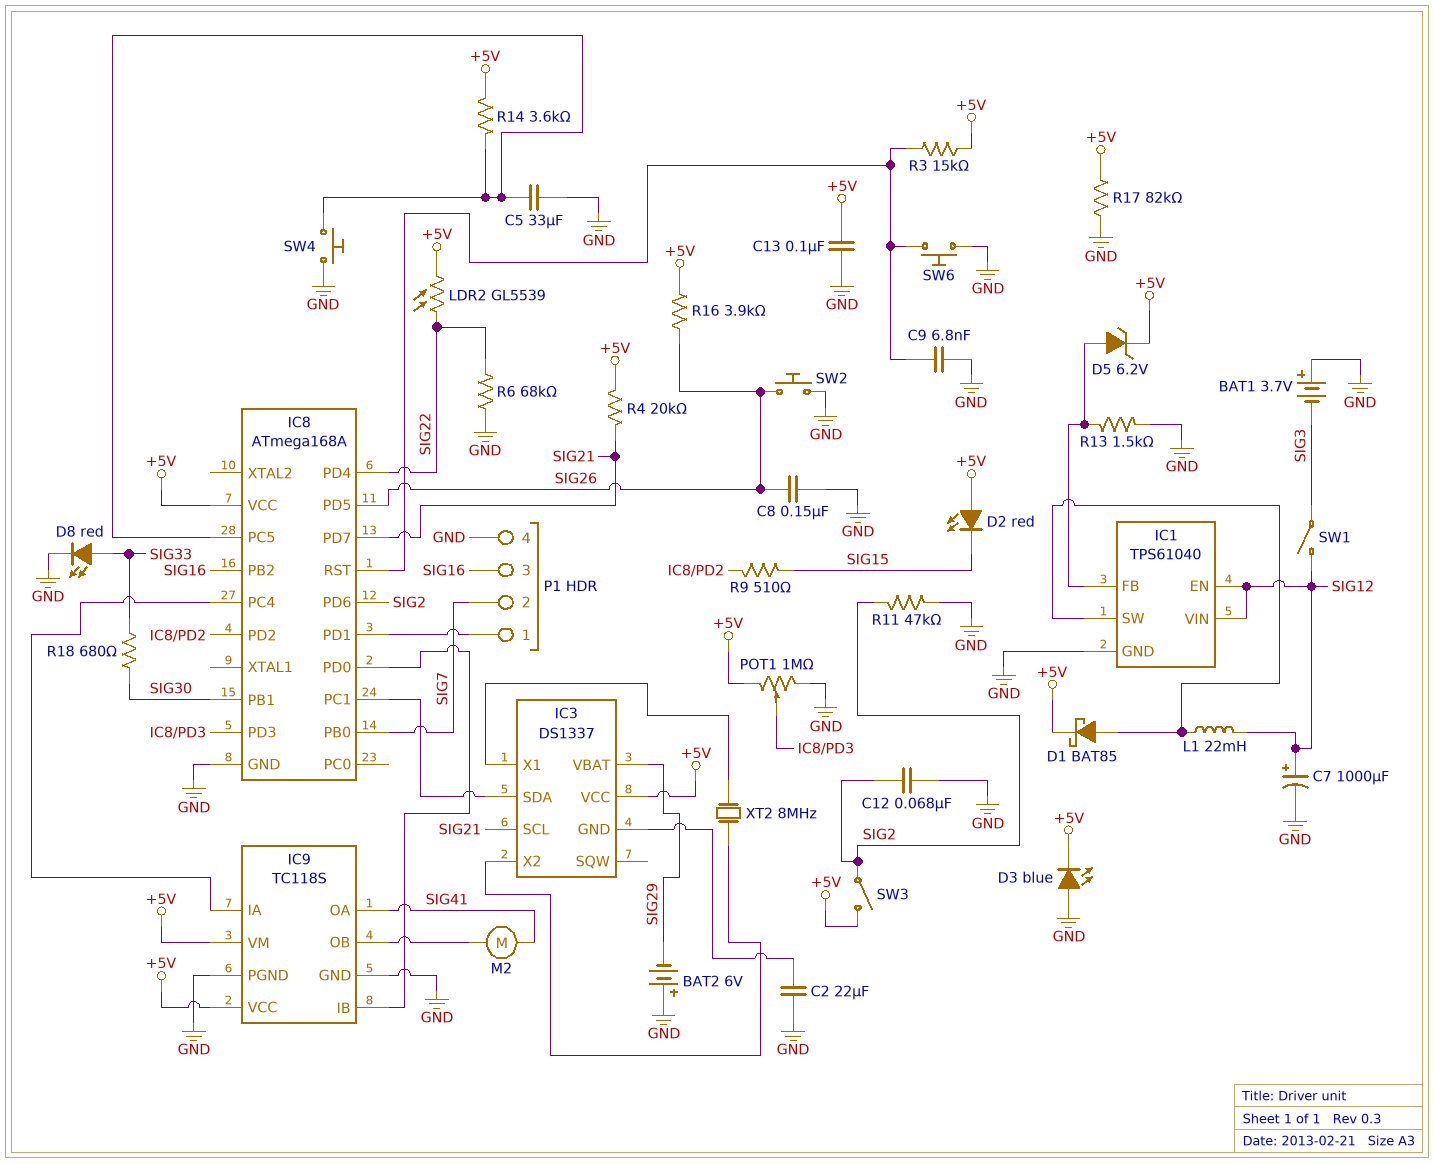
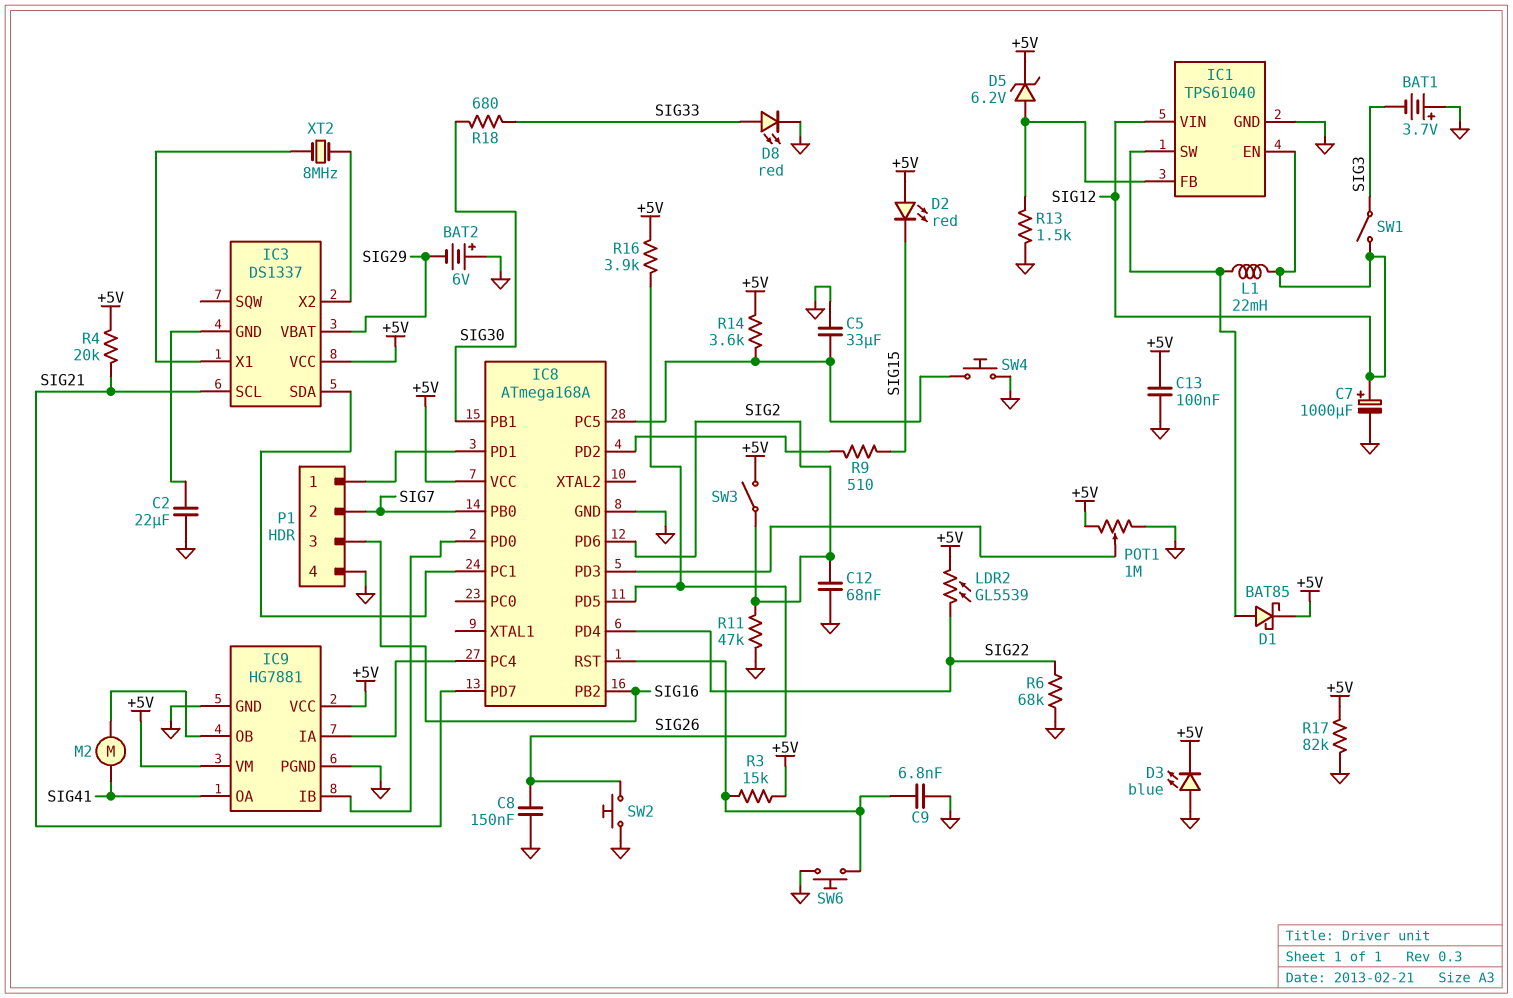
IC9: TC118S -> HG7881

